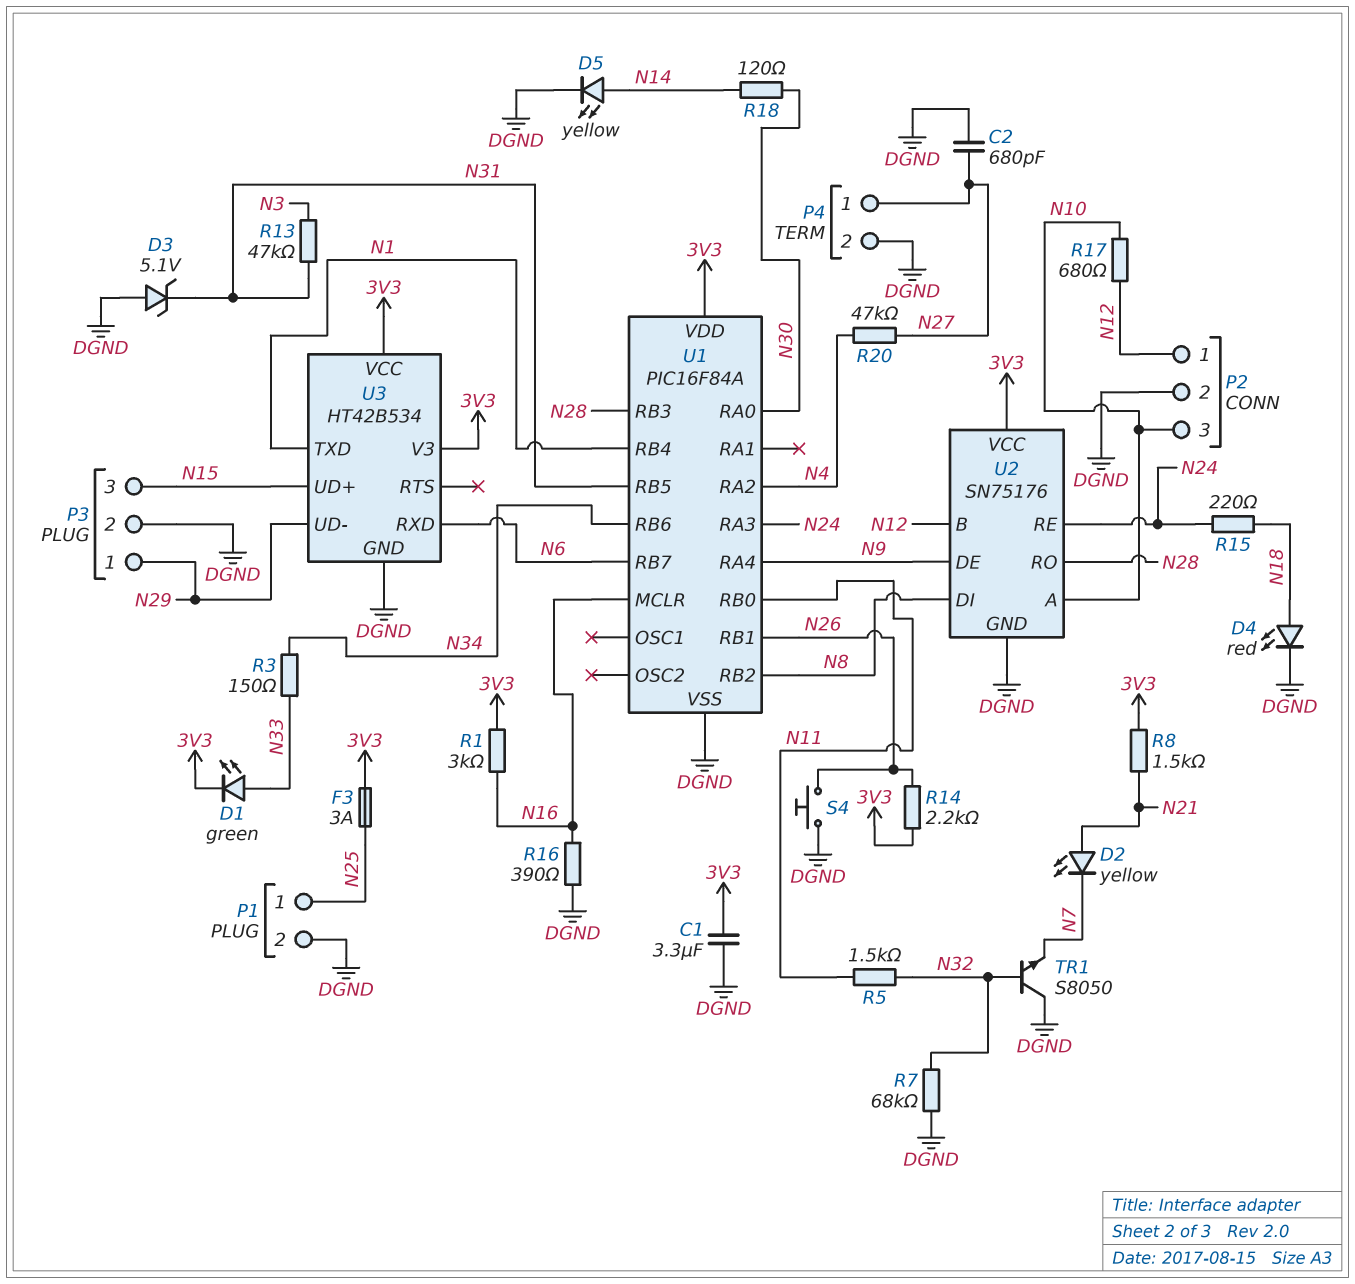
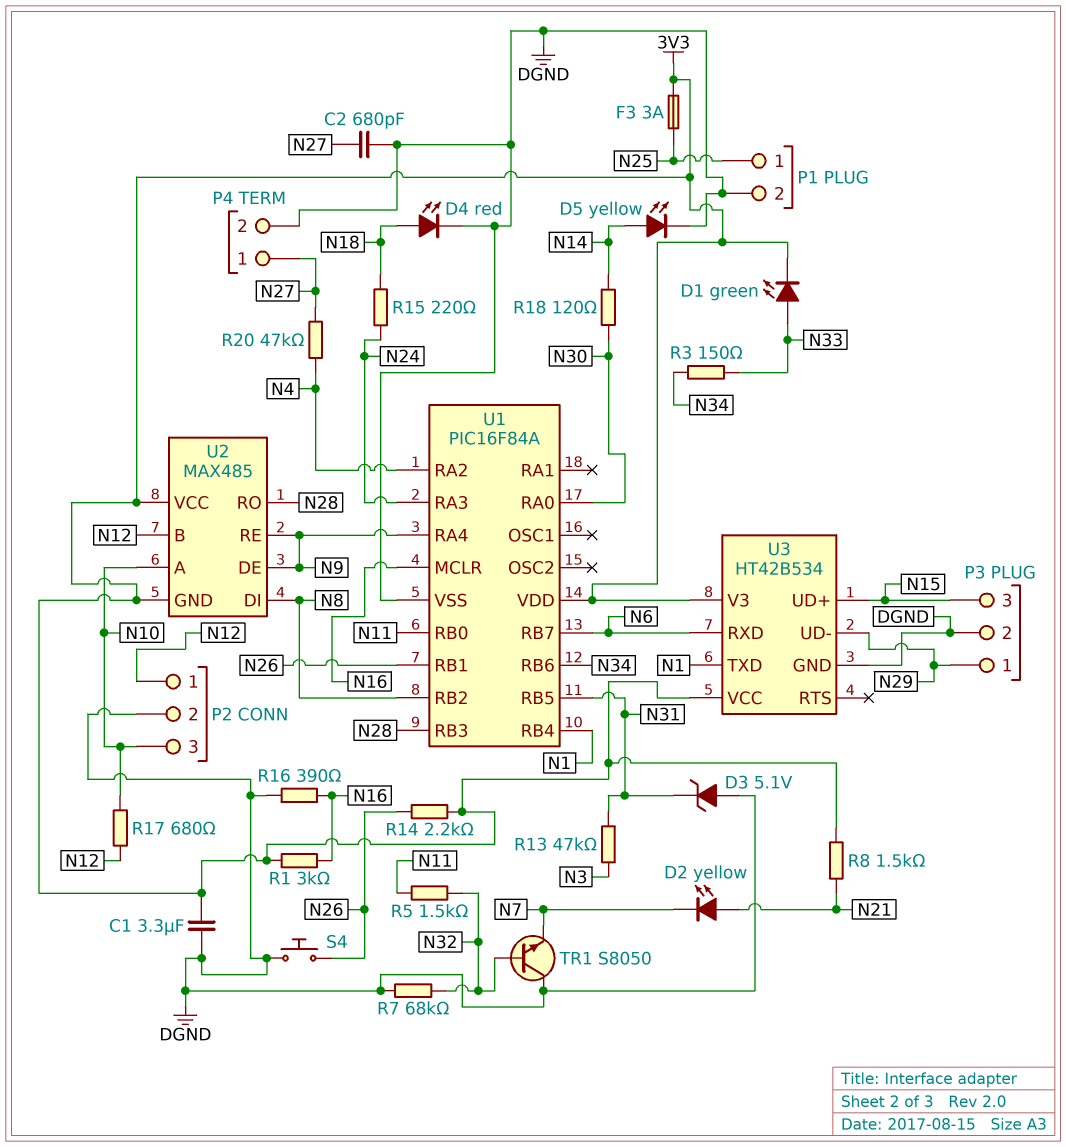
U2: SN75176 -> MAX485
U2 pin GND: DGND -> 3V3
U2 pin RE: N24 -> N9

